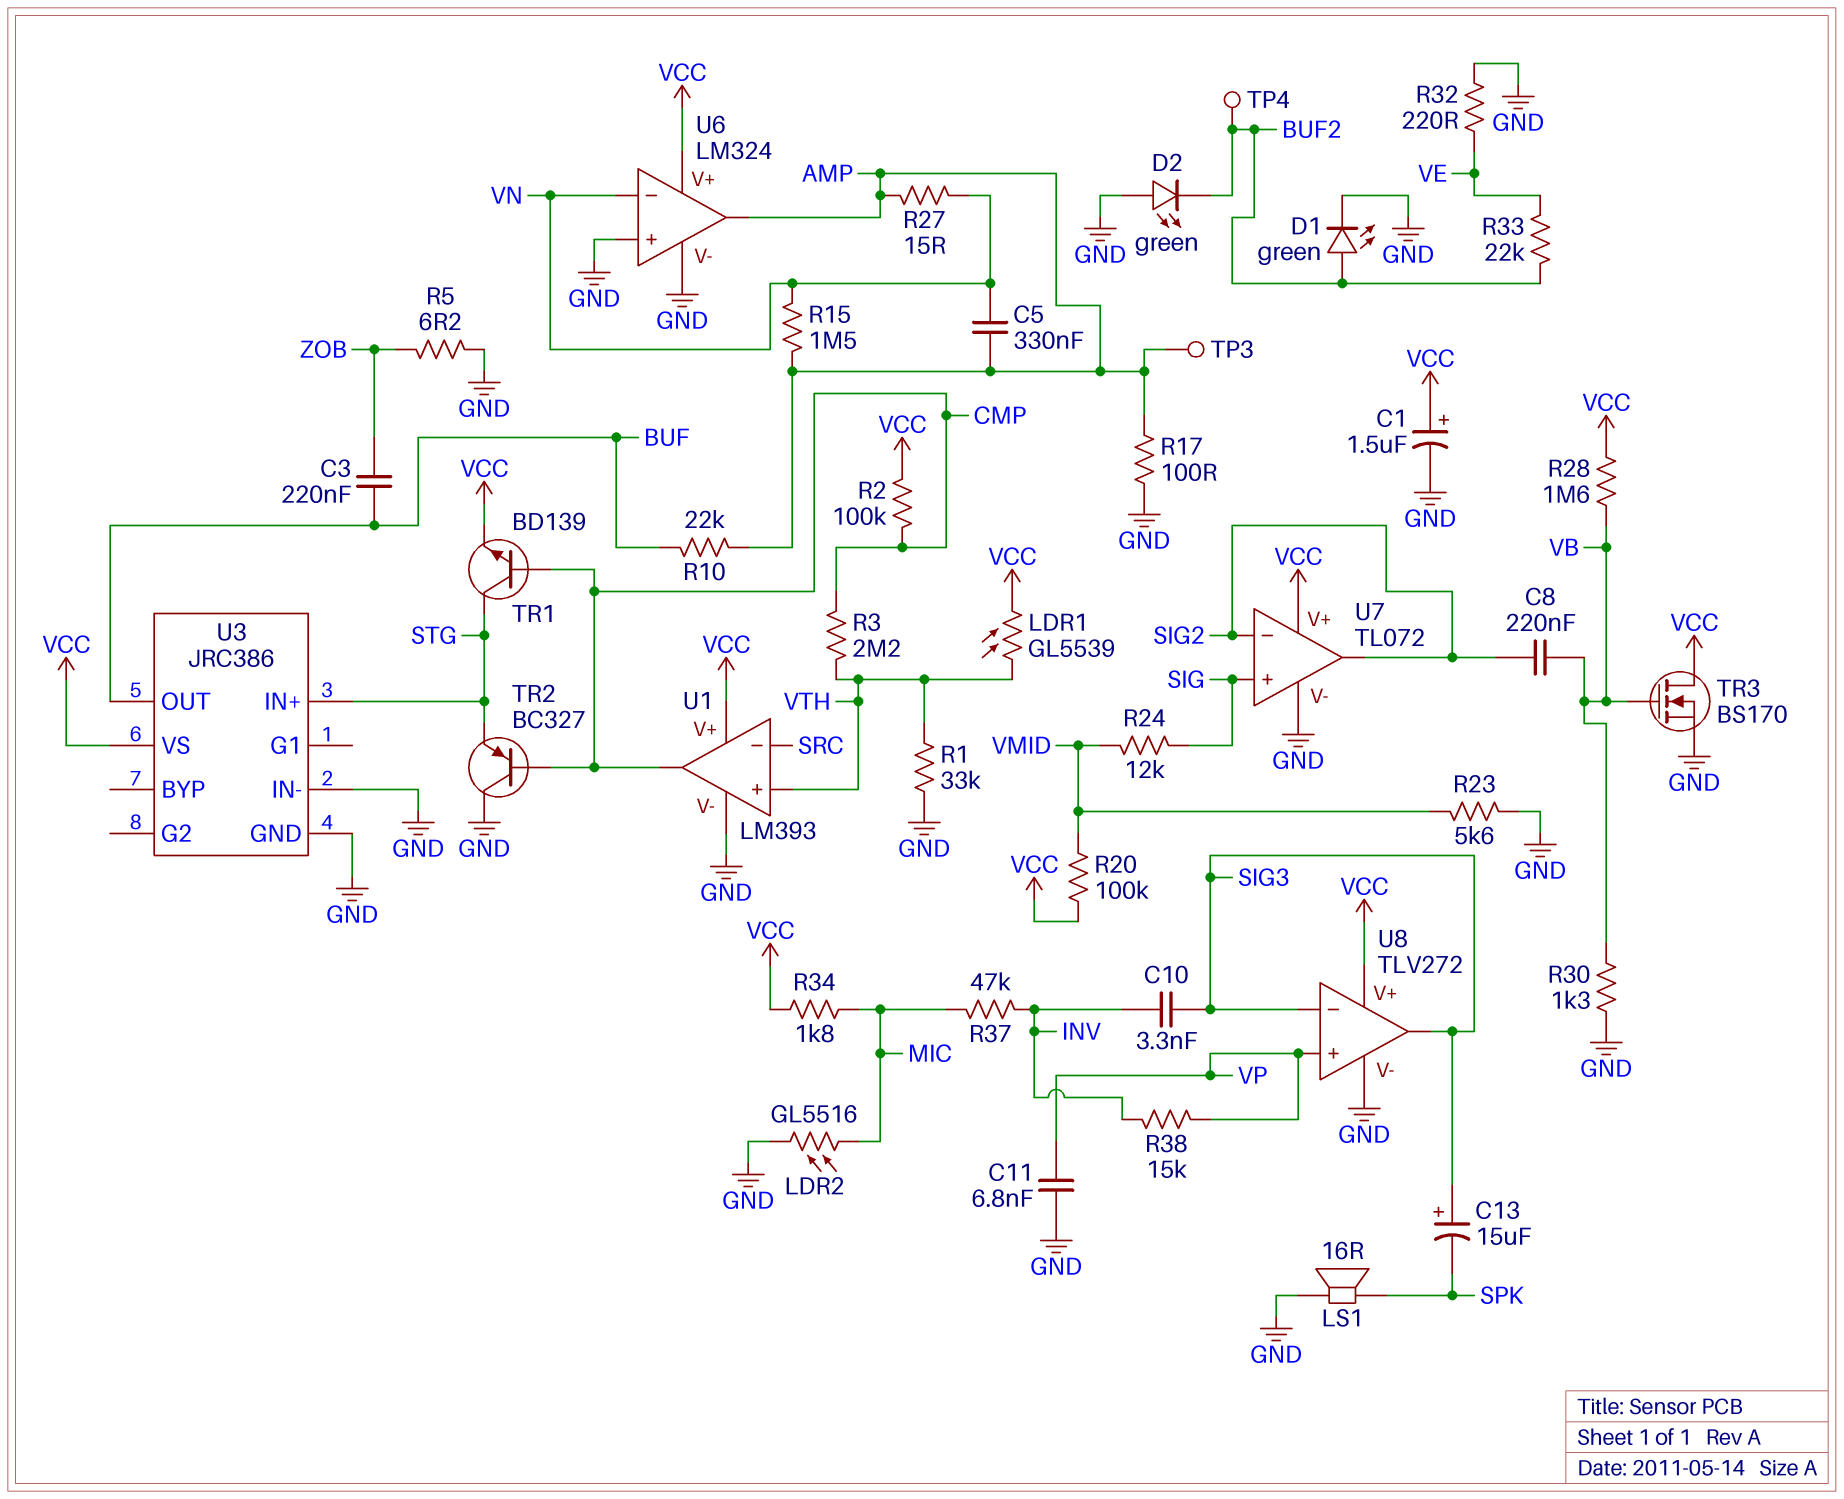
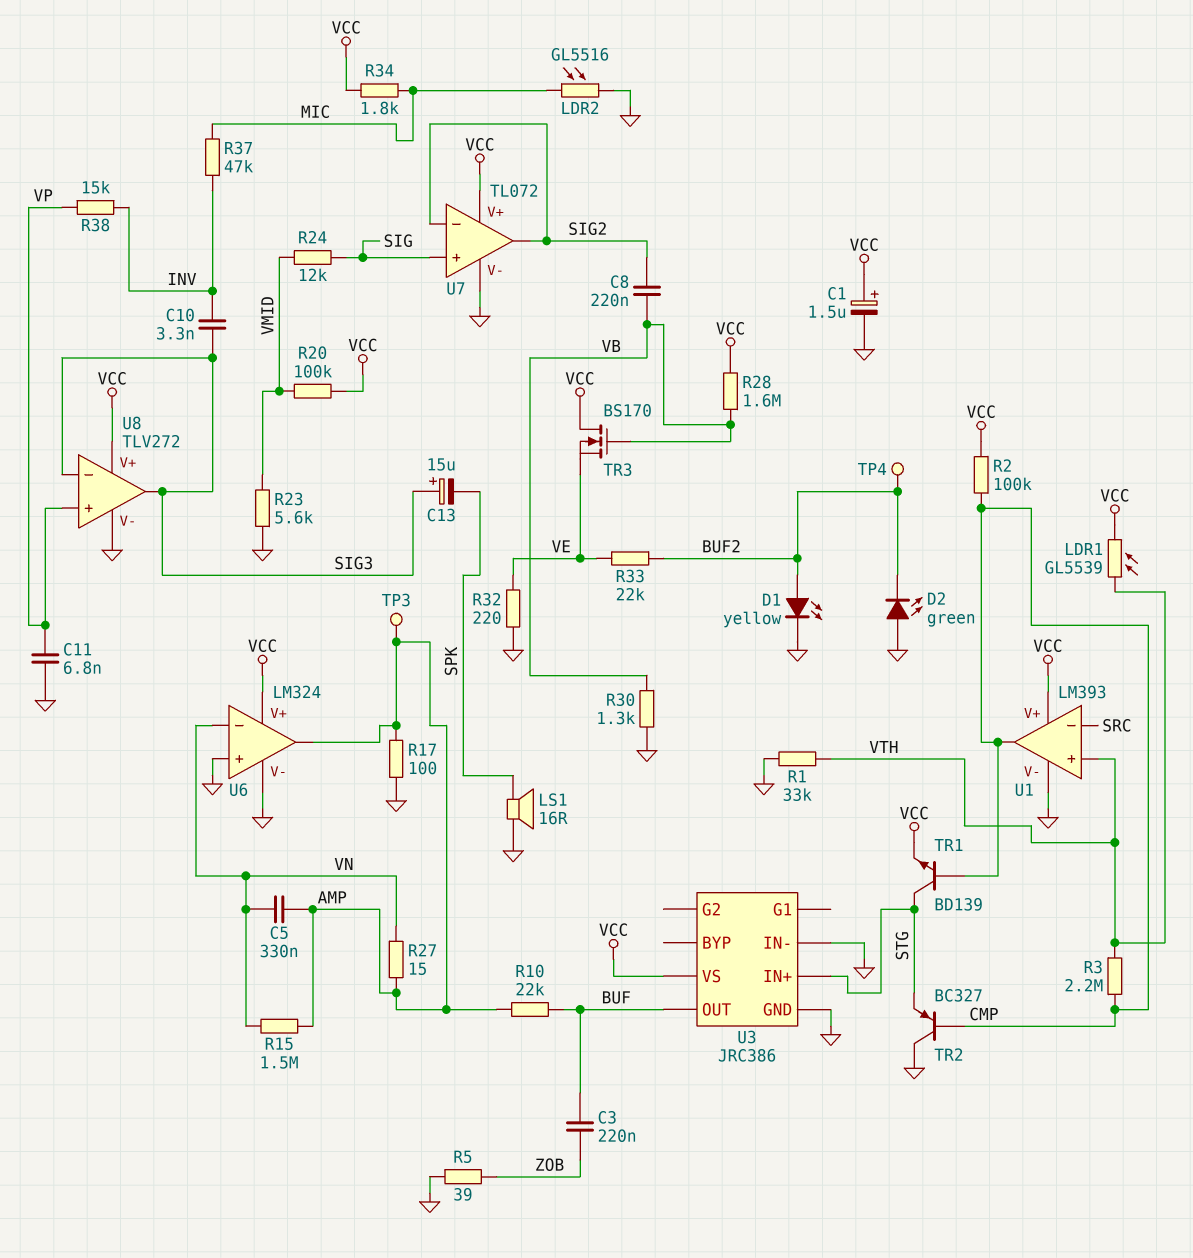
D1: LED green (A BUF2, K GND) -> LED yellow (A BUF2, K GND)
R5: 6.2 (GND, ZOB) -> 39 (GND, ZOB)
TR3: NMOS BS170 (G VB, D VCC, S GND) -> NMOS BS170 (G VB, D VCC, S VE)

